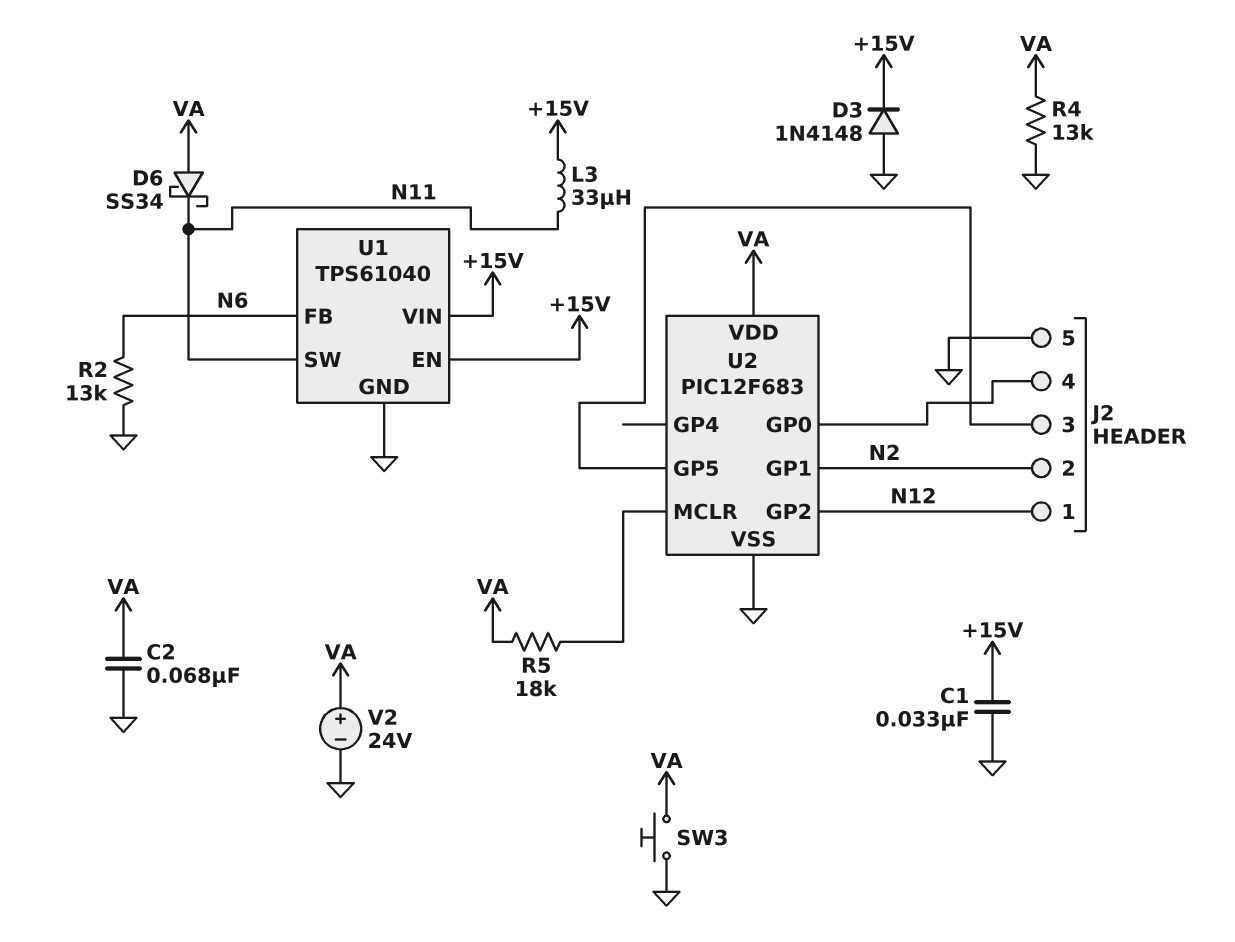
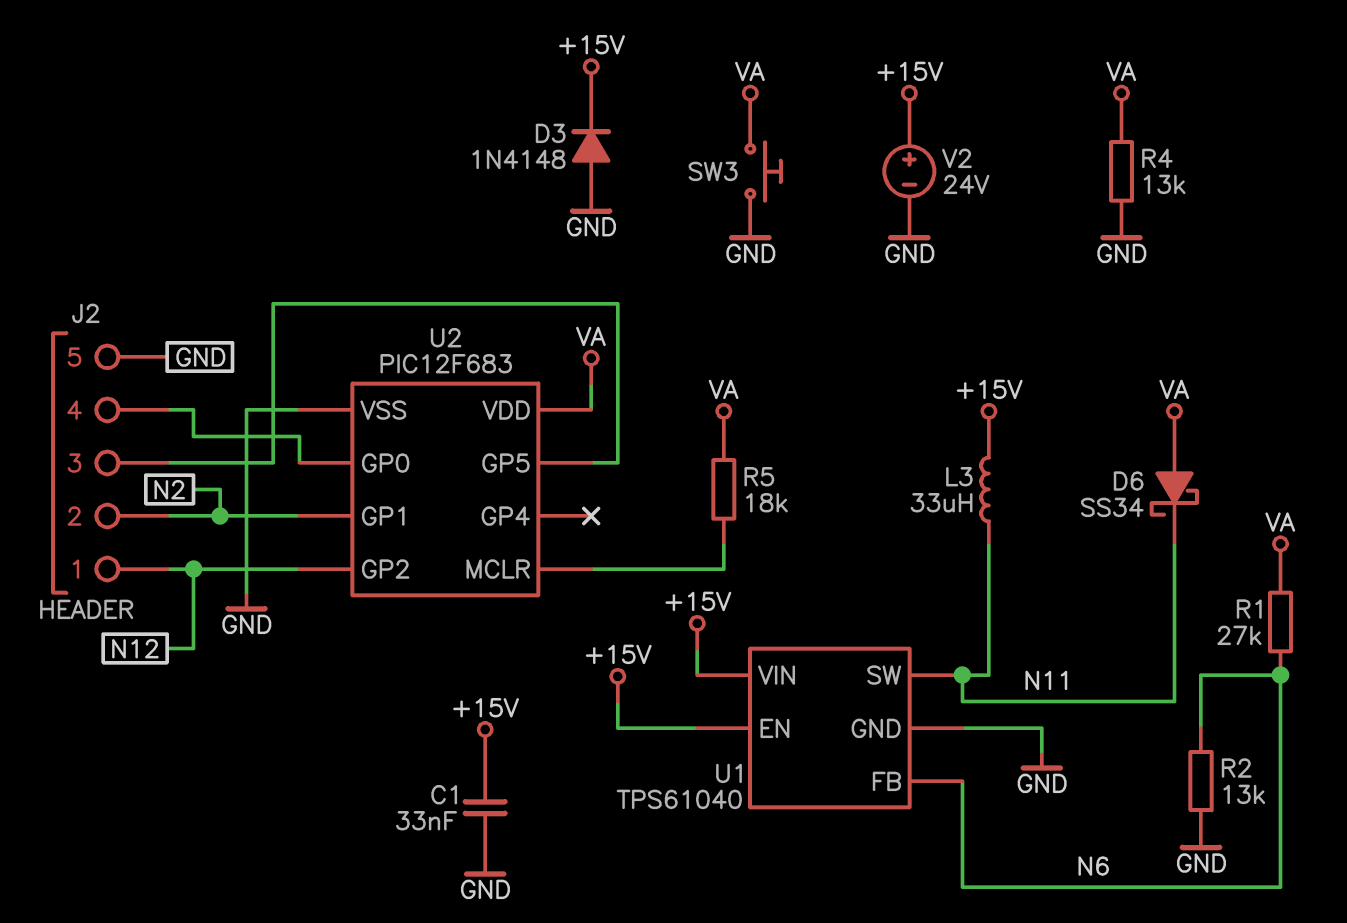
C2: 68nF (GND, VA) -> none
R1: none -> 27k (N6, VA)
V2: 24V (plus VA, minus GND) -> 24V (plus +15V, minus GND)

